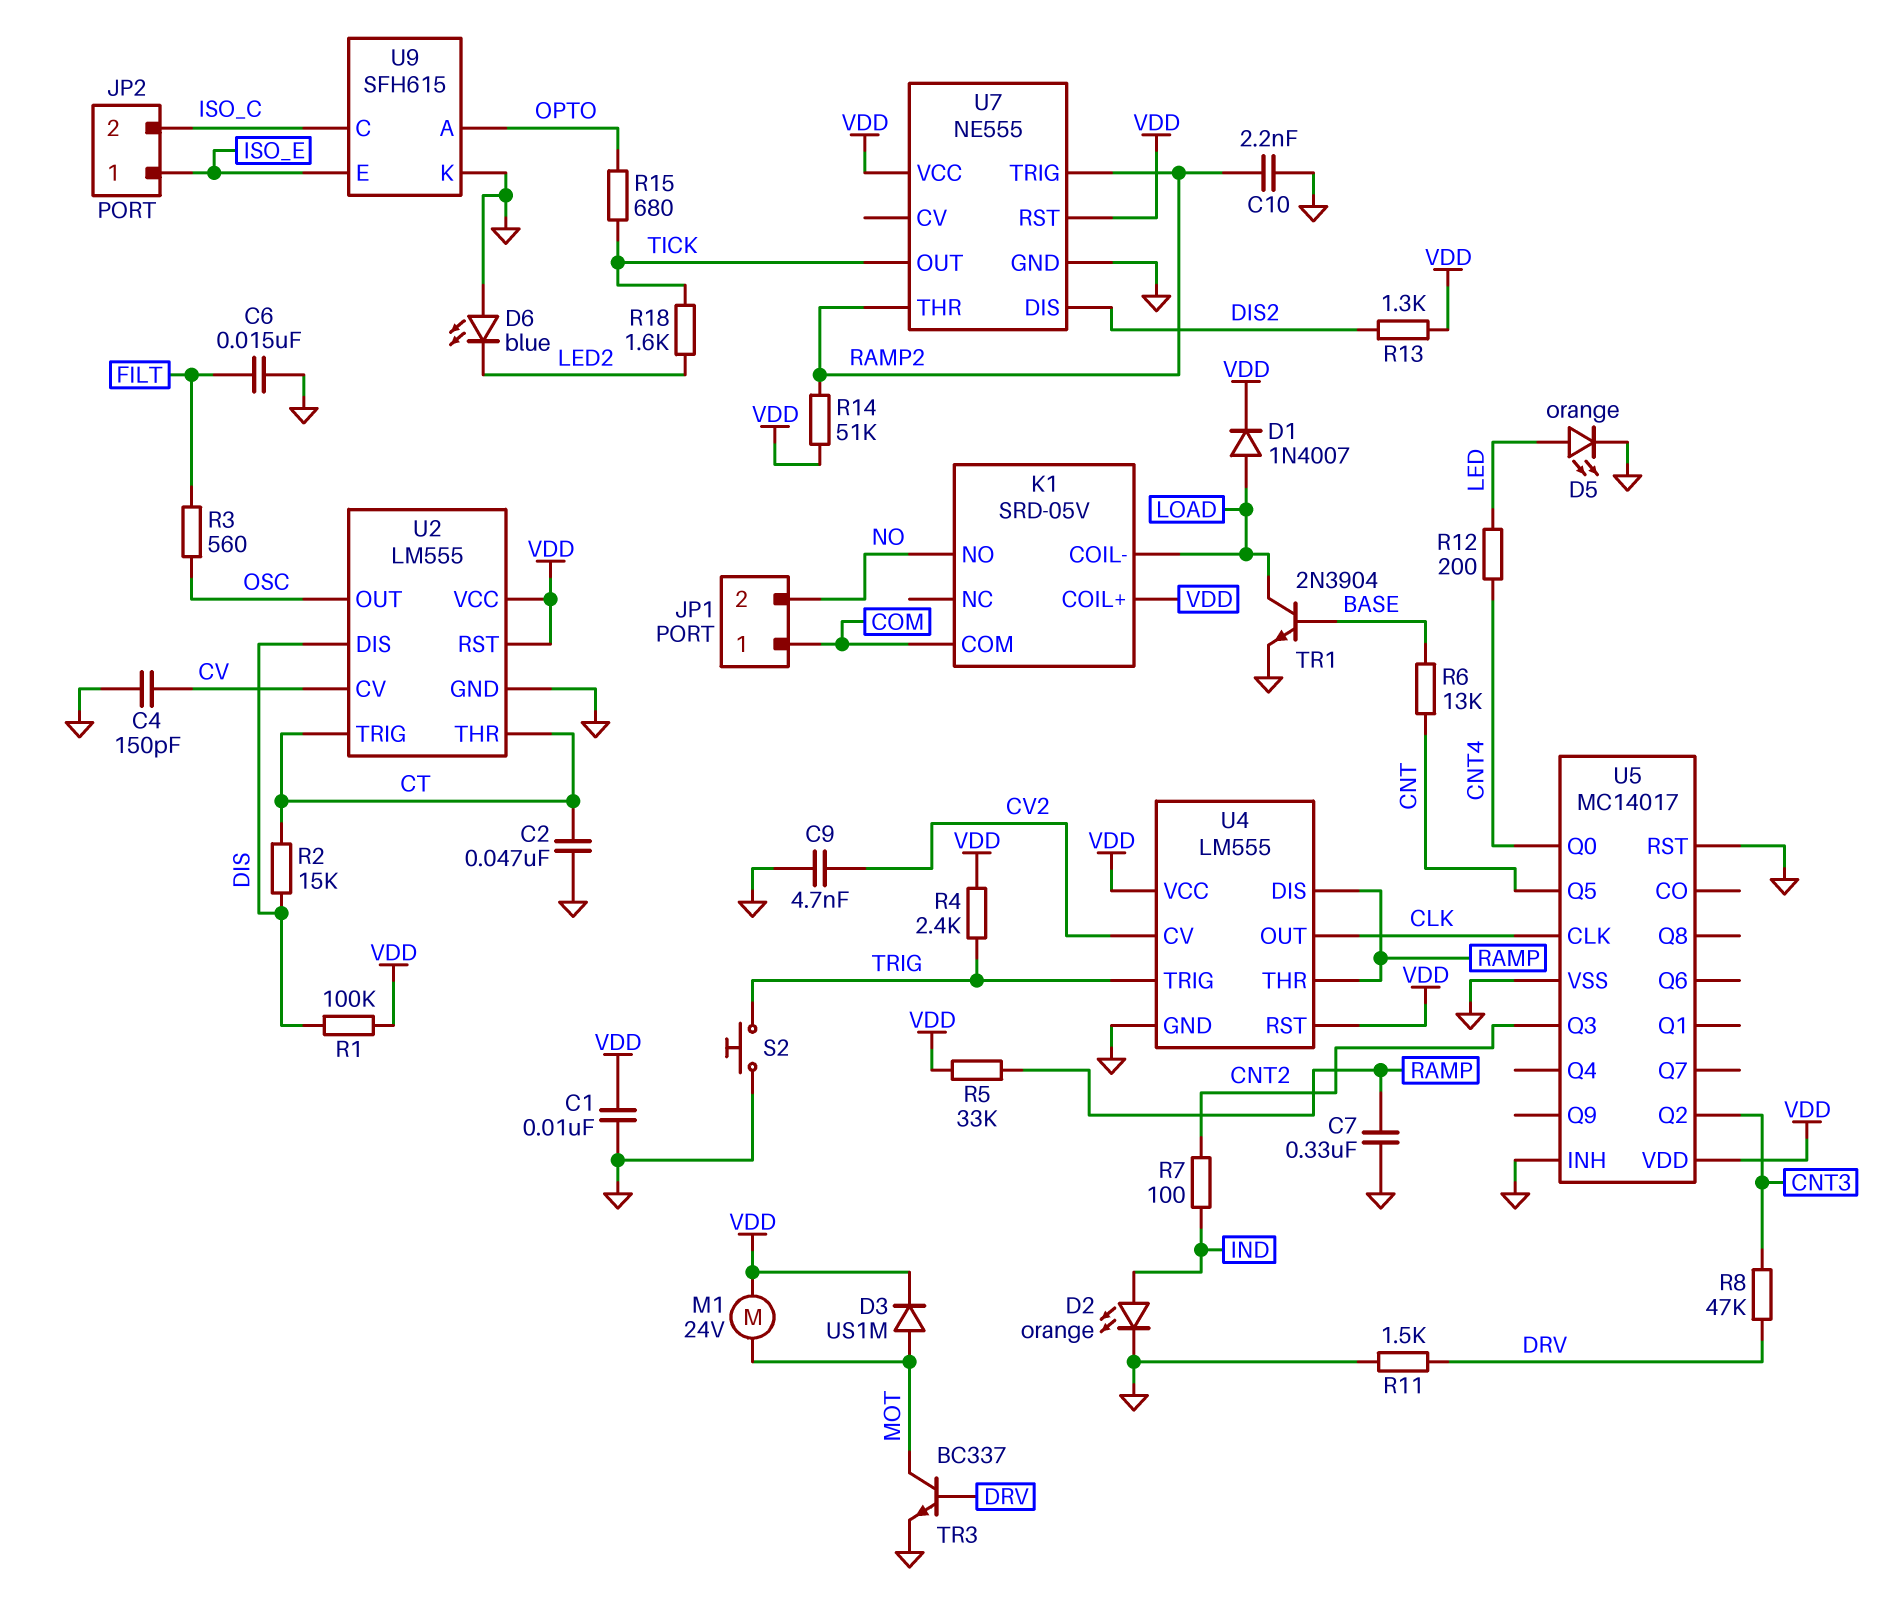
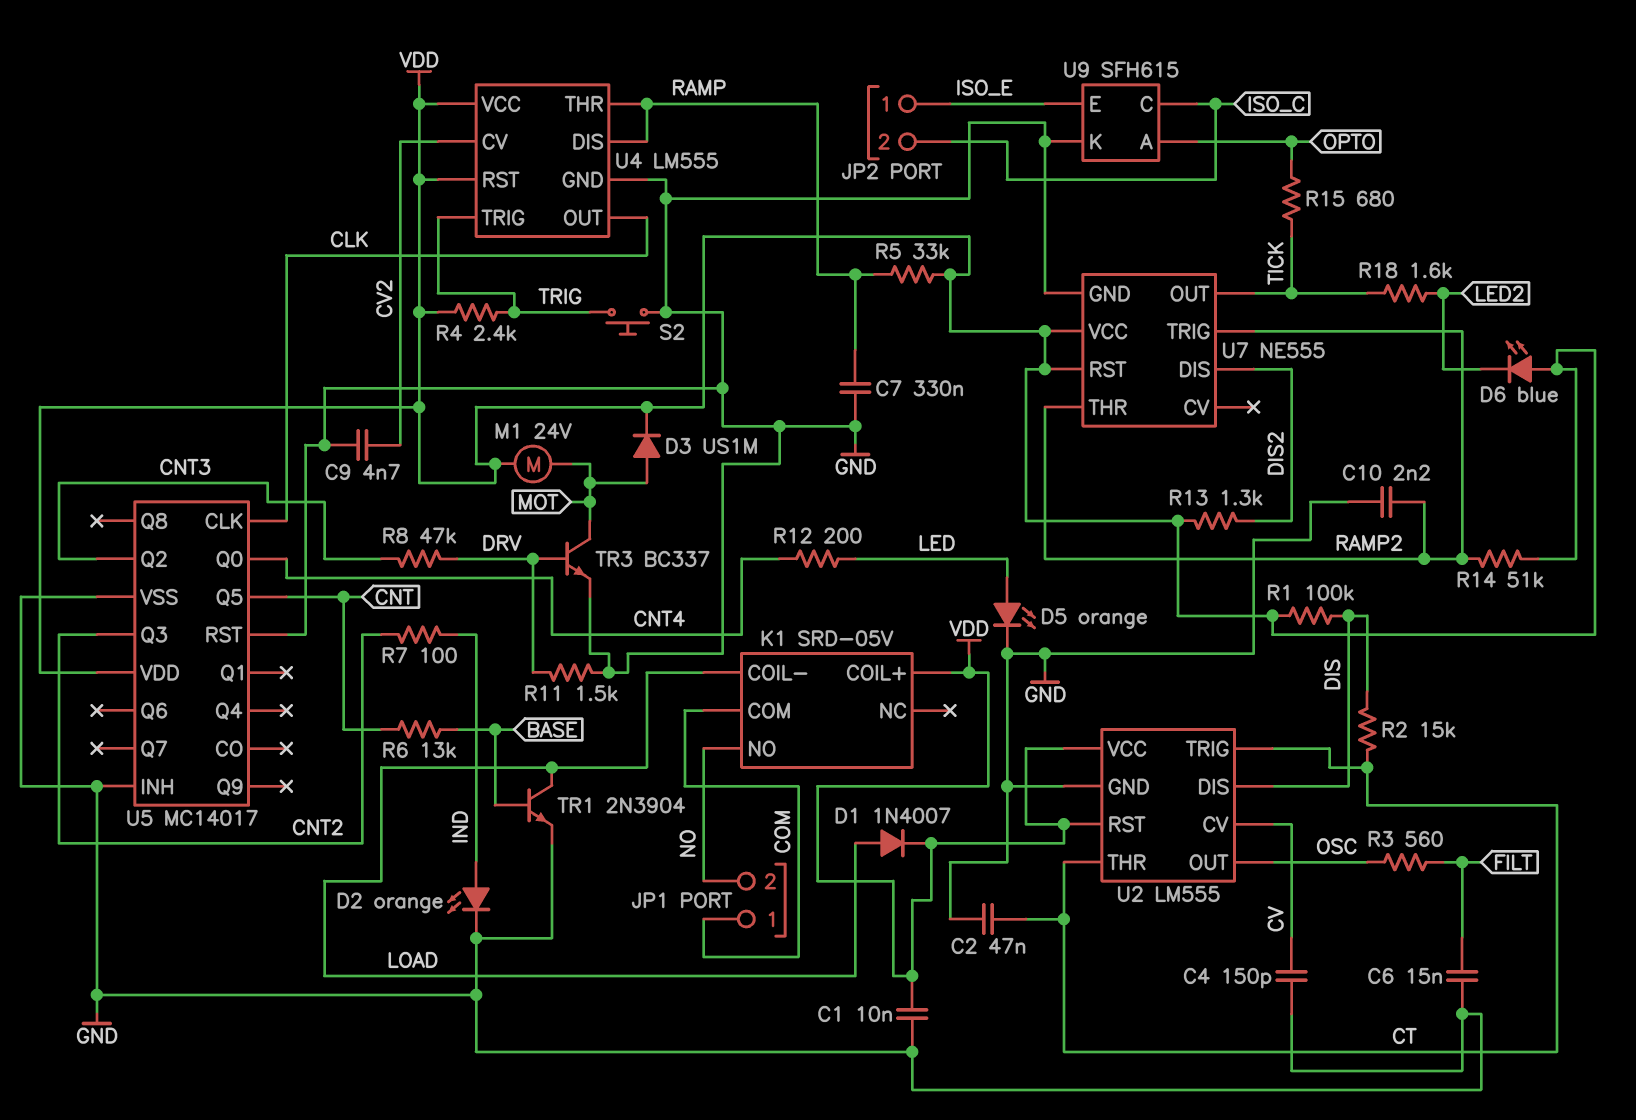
D6: LED blue (A GND, K LED2) -> LED blue (A VDD, K LED2)

